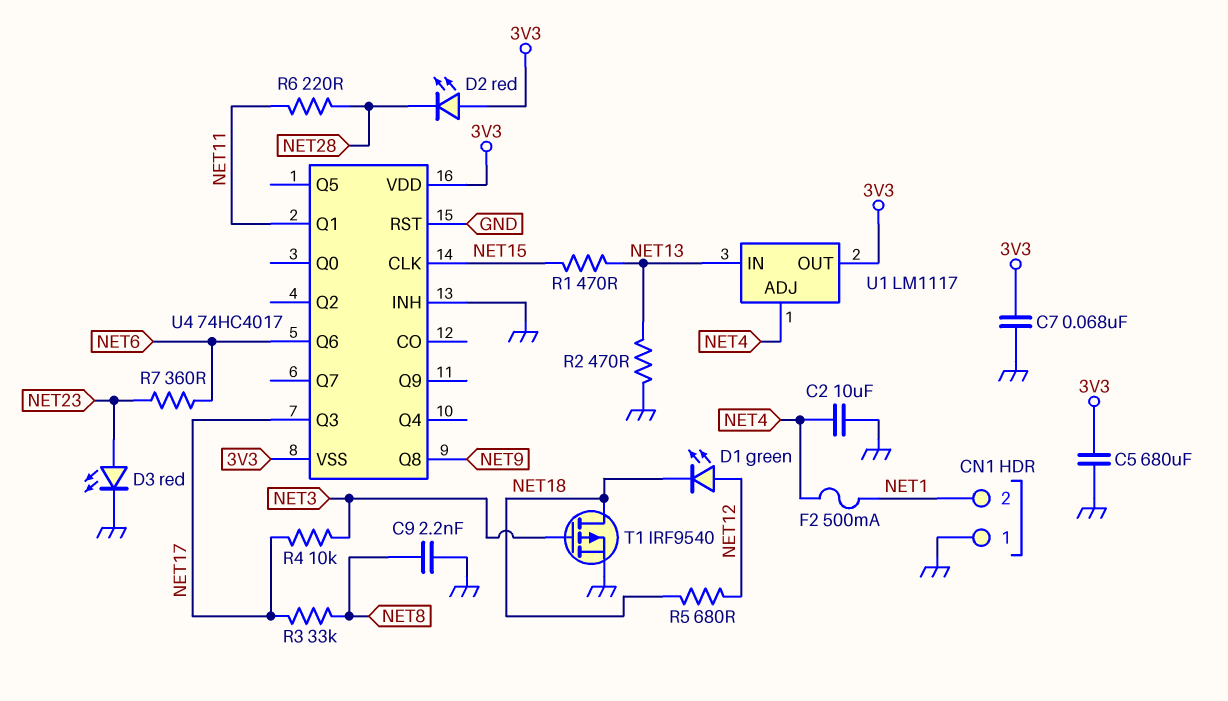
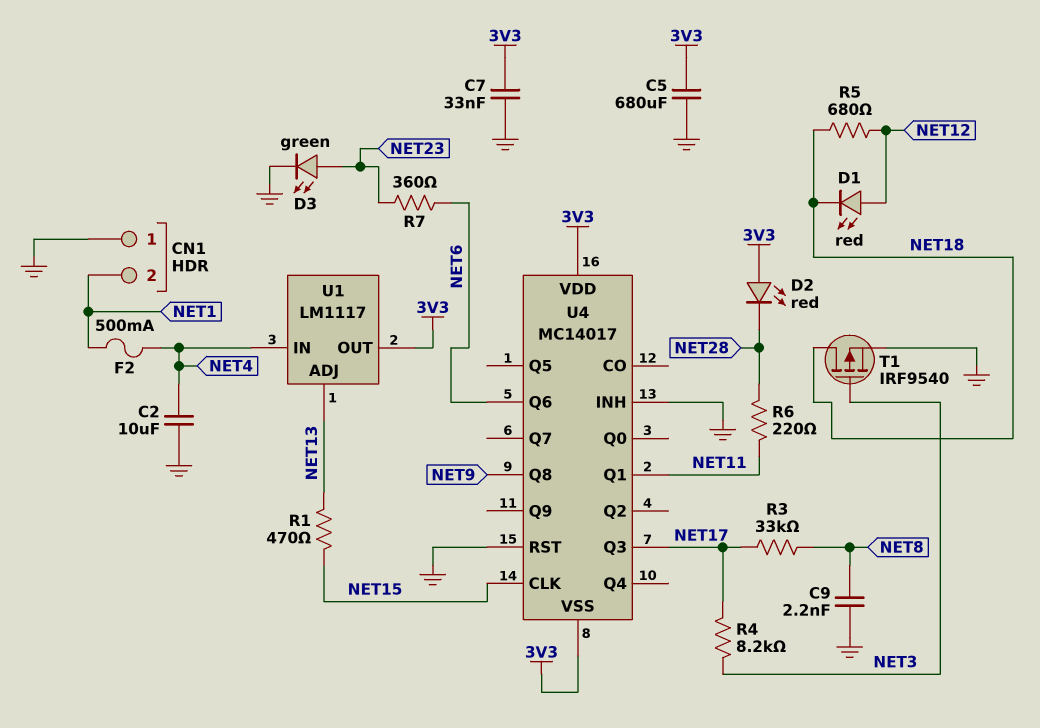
C7: 68nF (3V3, GND) -> 33nF (3V3, GND)
D1: LED green (A NET12, K NET18) -> LED red (A NET12, K NET18)
D3: LED red (A NET23, K GND) -> LED green (A NET23, K GND)
R2: 470 (GND, NET13) -> none
R4: 10k (NET3, NET17) -> 8.2k (NET3, NET17)
U1 pin ADJ: NET4 -> NET13
U1 pin IN: NET13 -> NET4
U4: 74HC4017 -> MC14017

